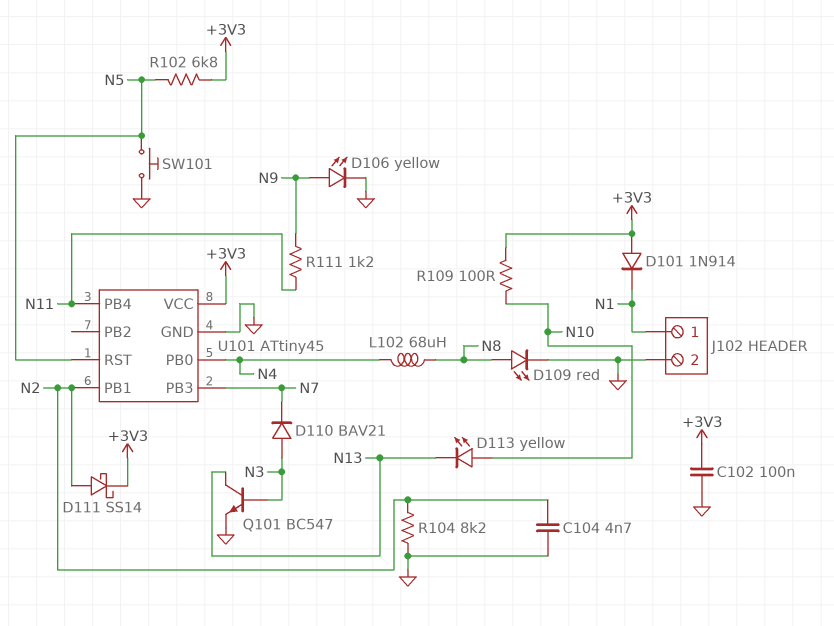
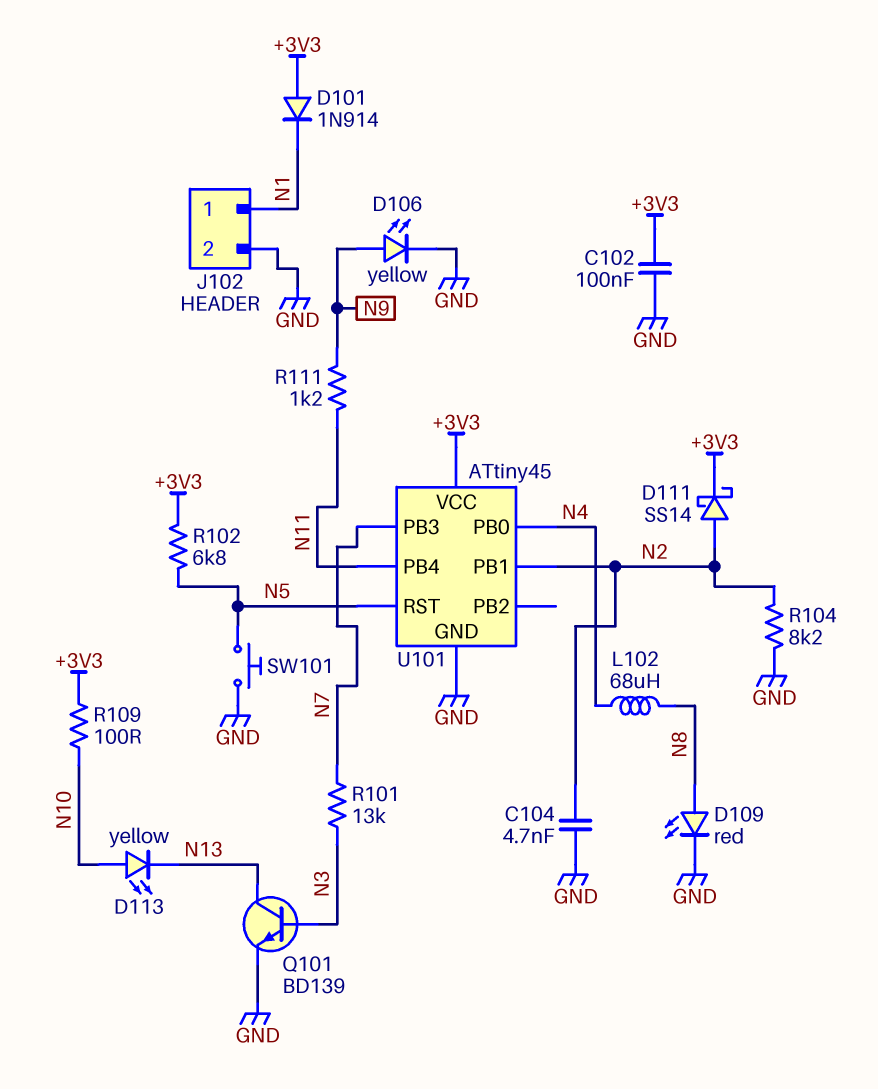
D110: diode BAV21 (A N3, K N7) -> none
Q101: NPN BC547 (B N3, C N13, E GND) -> NPN BD139 (B N3, C N13, E GND)
R101: none -> 13k (N3, N7)

